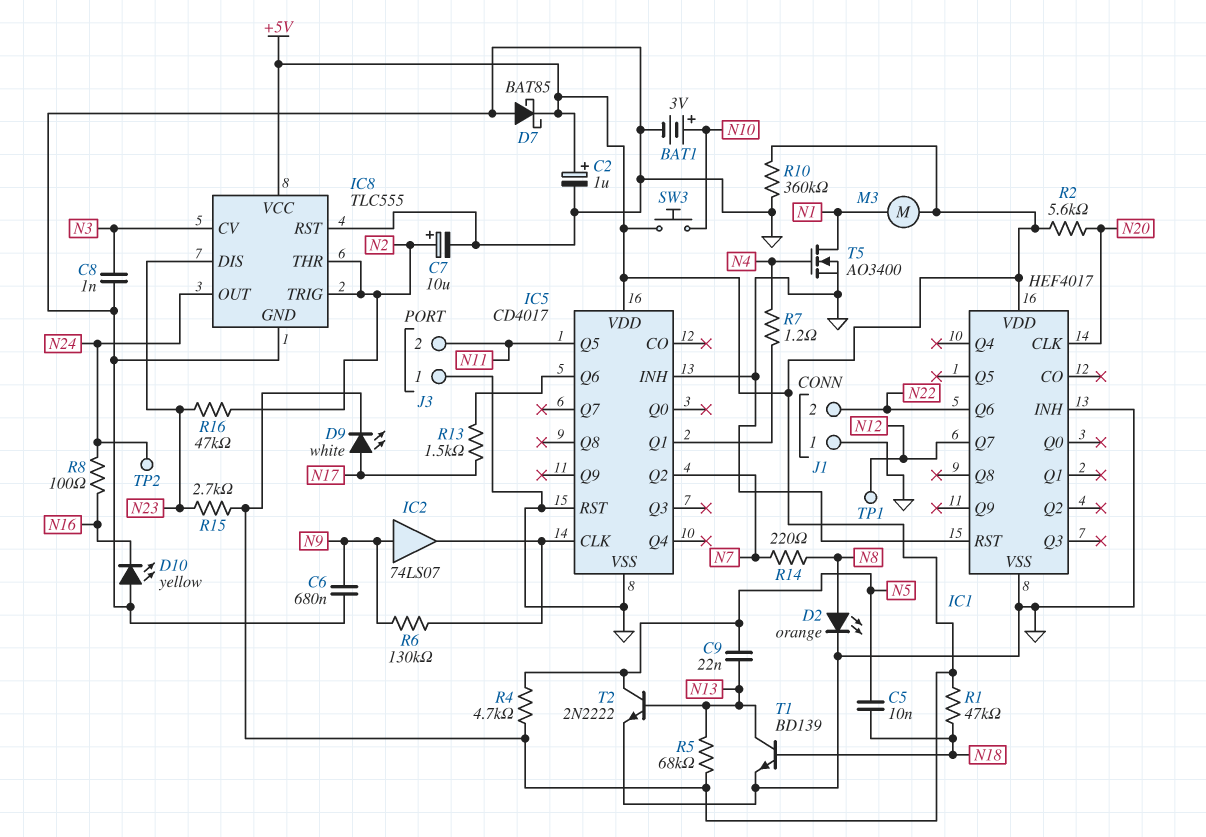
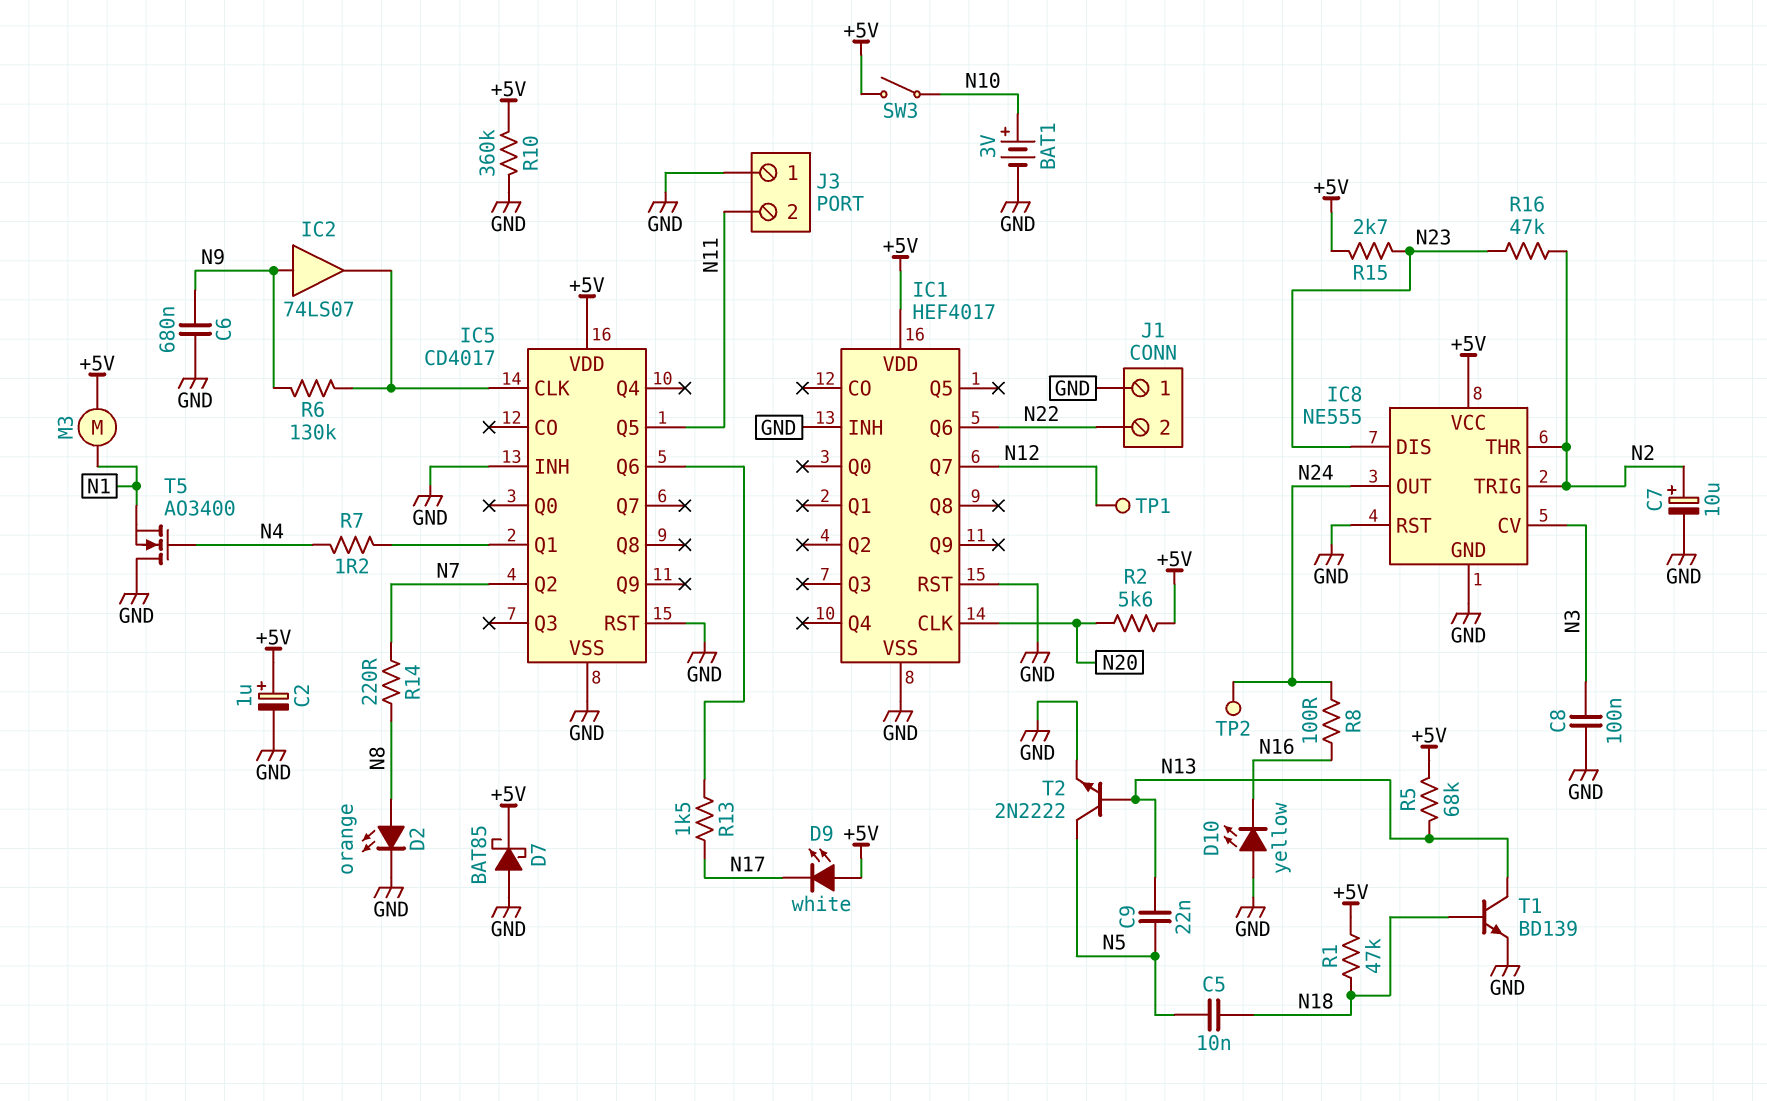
C8: 1nF (GND, N3) -> 100nF (GND, N3)
D9: LED white (A N17, K +5V) -> LED white (A +5V, K N17)
IC8: TLC555 -> NE555
R4: 4.7k (+5V, N5) -> none
SW3: button (+5V, N10) -> switch (+5V, N10)
T5: NMOS AO3400 (G N4, D N1, S GND) -> NMOS AO3400 (G N4, D GND, S N1)

